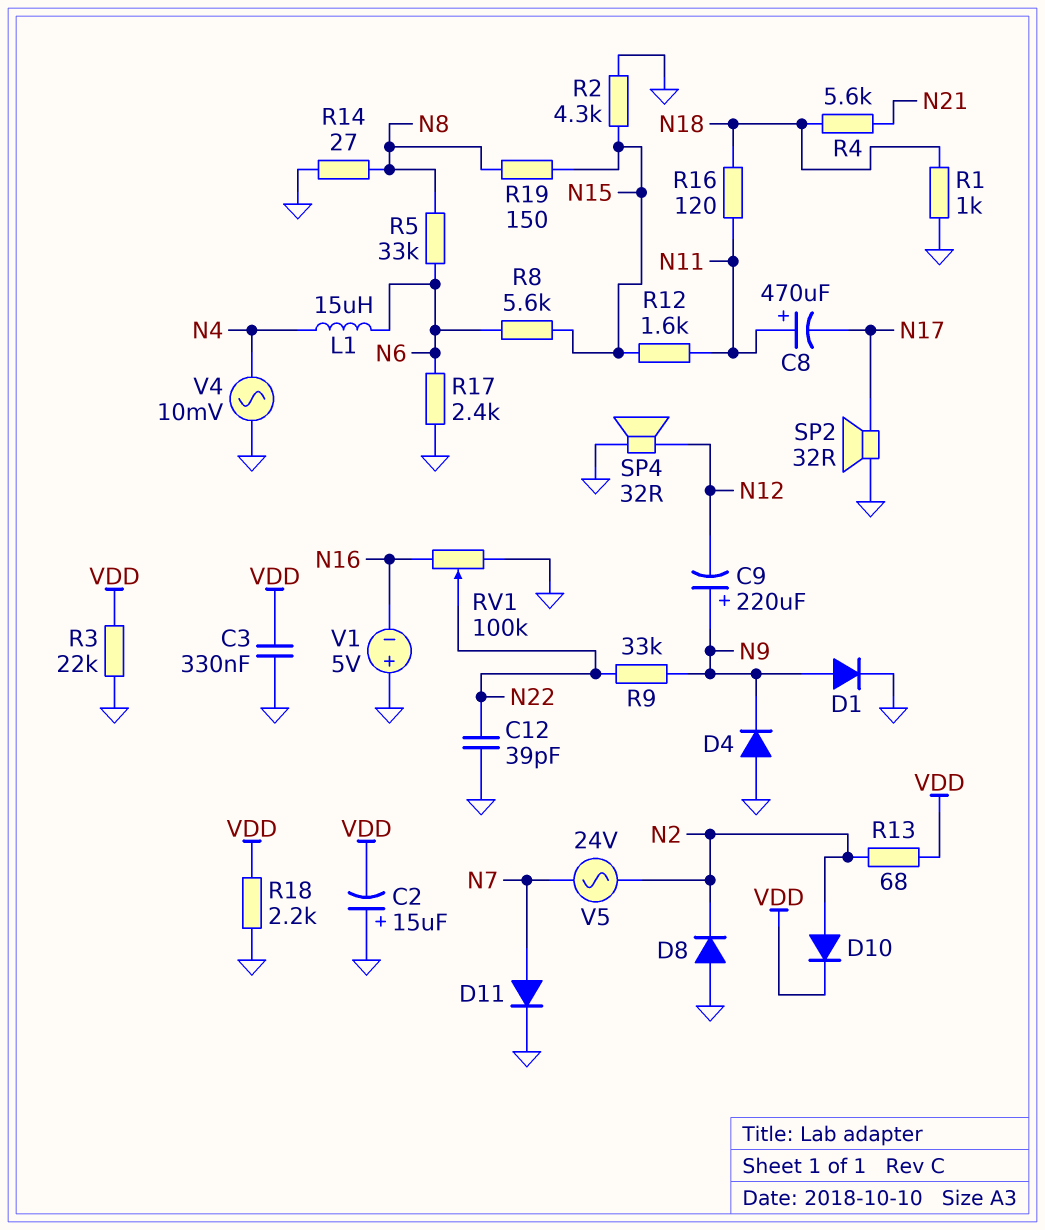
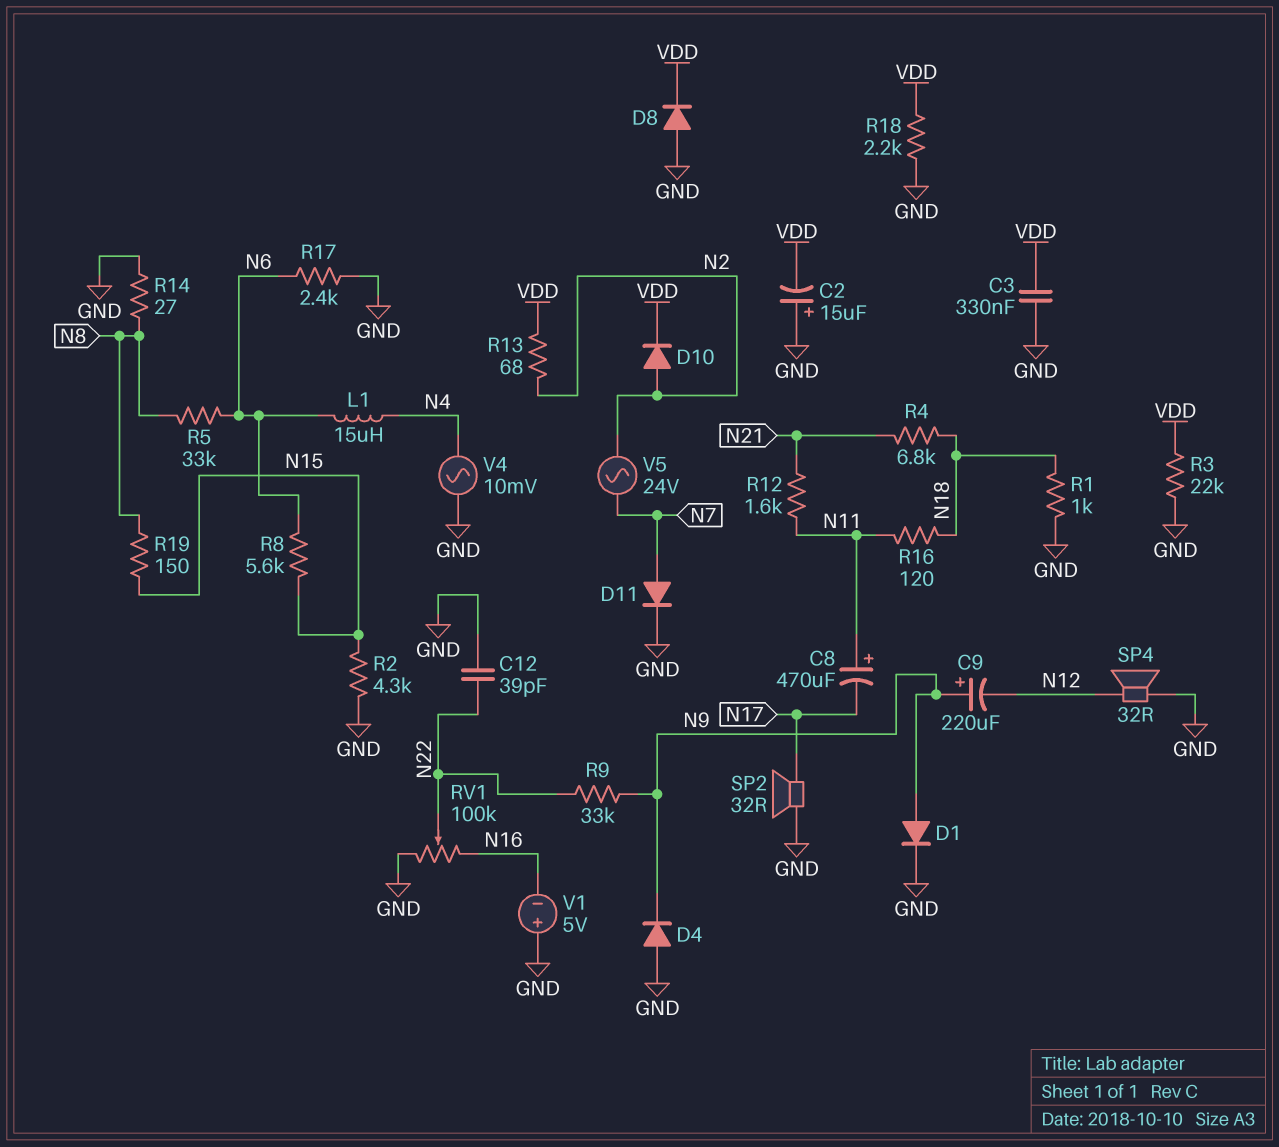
D8: diode (A GND, K N2) -> diode (A GND, K VDD)
R4: 5.6k (N18, N21) -> 6.8k (N18, N21)
R12: 1.6k (N11, N15) -> 1.6k (N11, N21)

